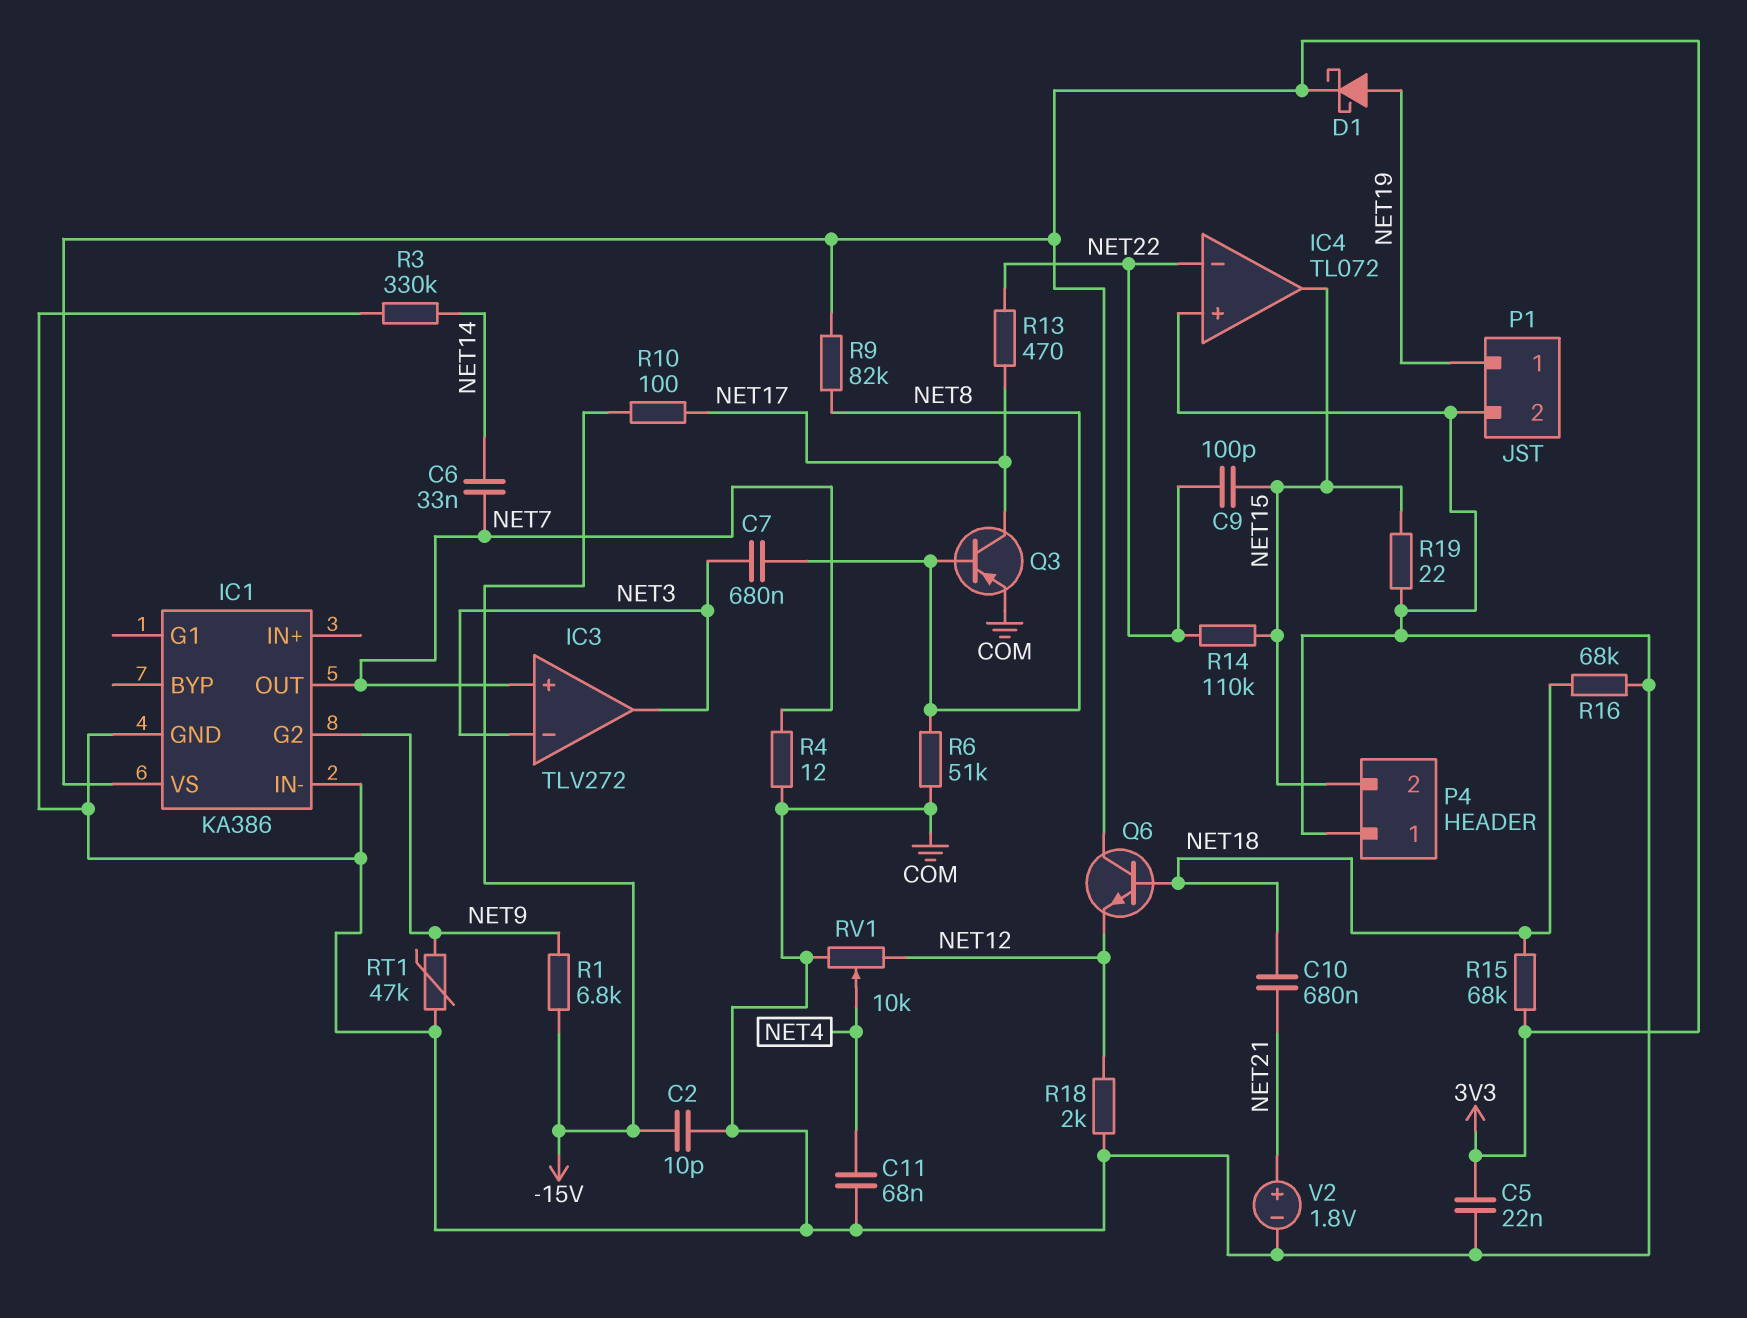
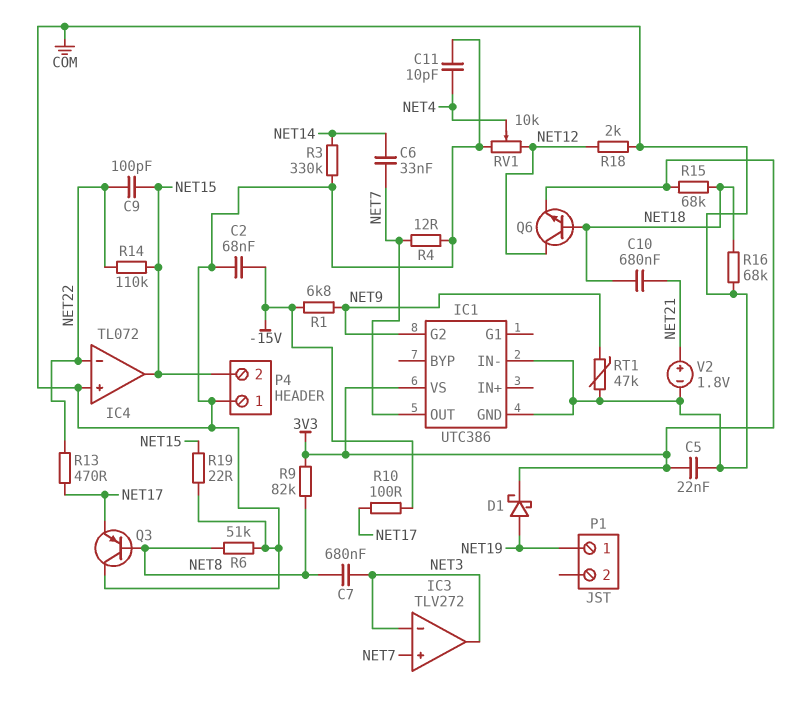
C2: 10pF (-15V, COM) -> 68nF (-15V, COM)
C11: 68nF (COM, NET4) -> 10pF (COM, NET4)
IC1: KA386 -> UTC386
P1 pin 2: COM -> none
Q3: PNP (B NET8, C NET17, E COM) -> PNP (B NET8, C COM, E NET17)
Q6: NPN (B NET18, C 3V3, E NET12) -> NPN (B NET18, C NET12, E 3V3)

